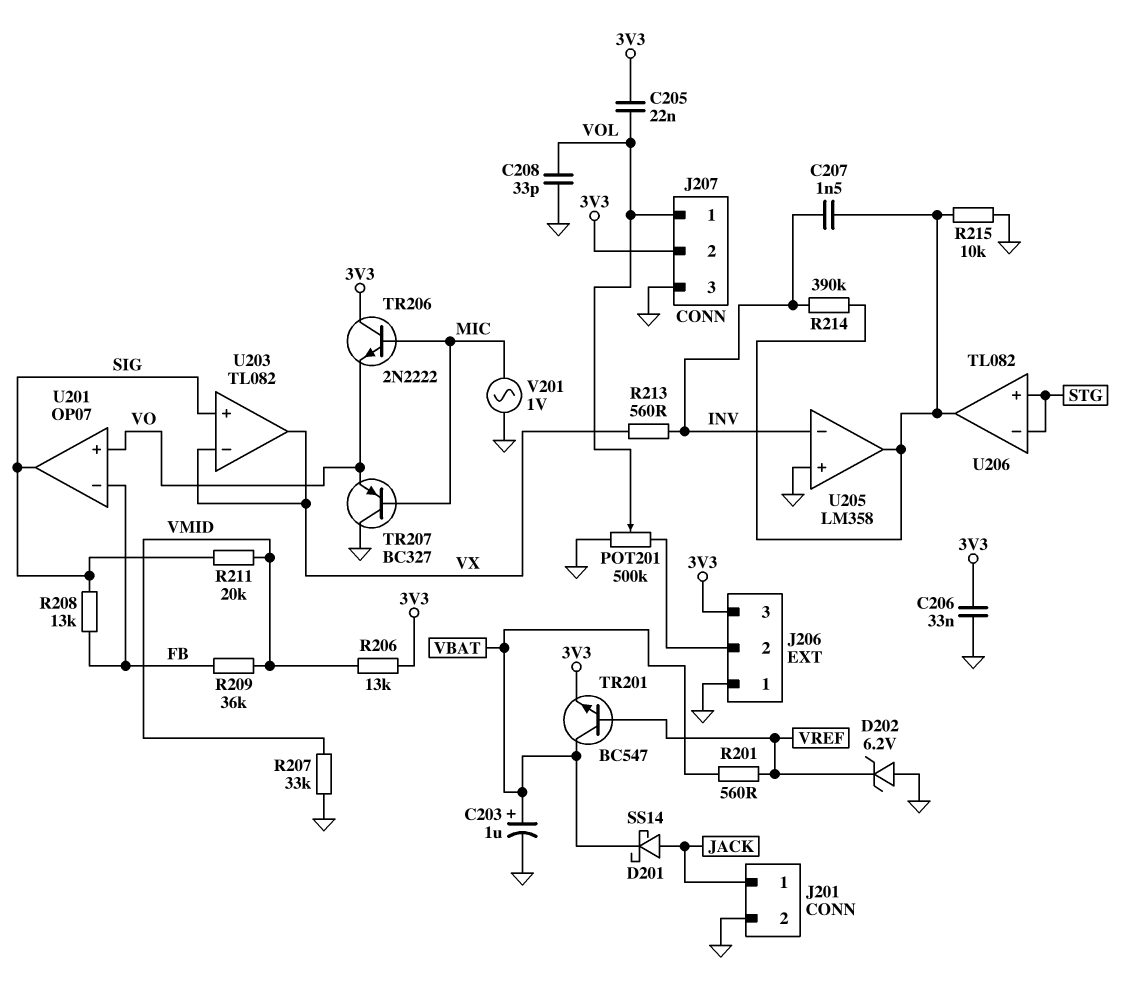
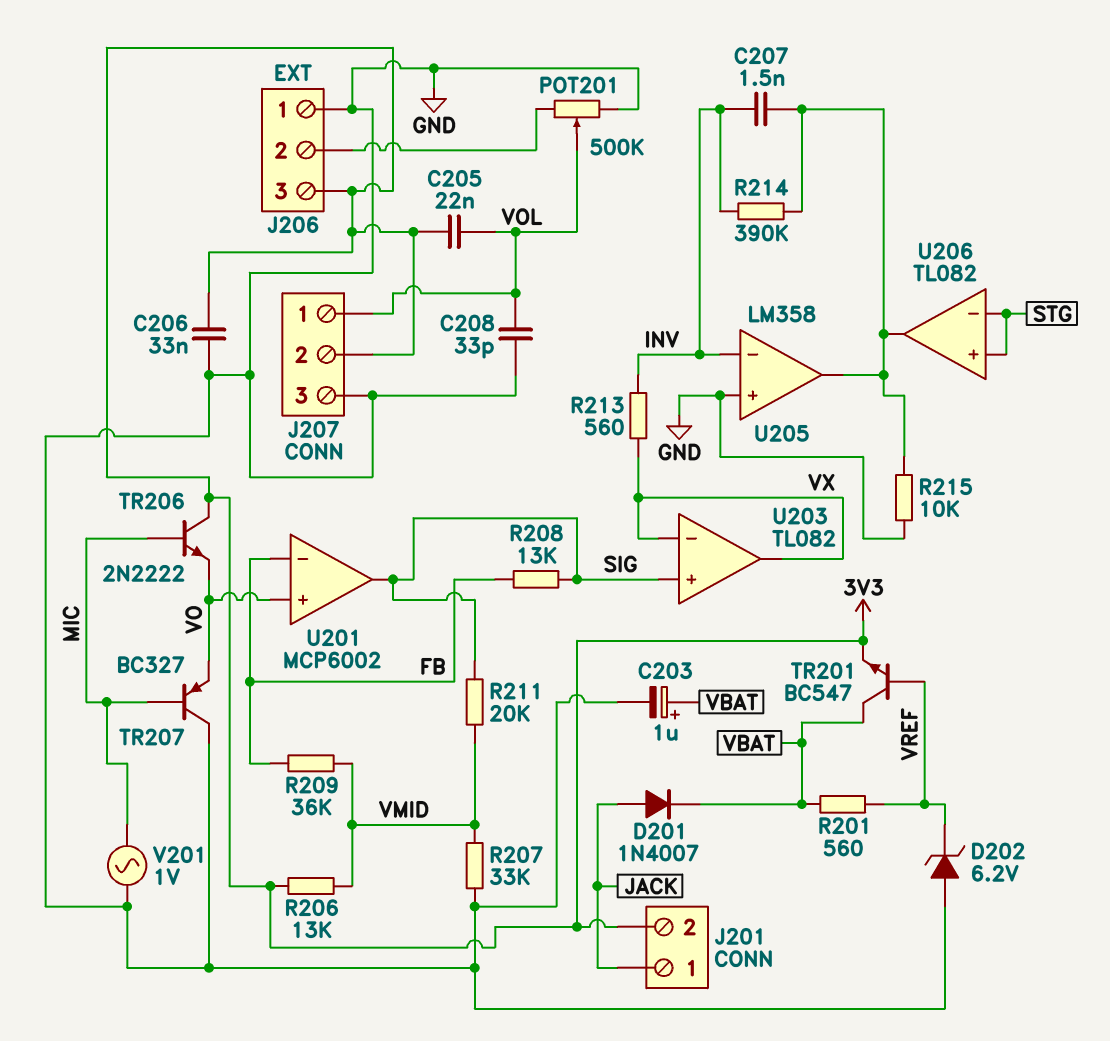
D201: schottky SS14 (A JACK, K VBAT) -> diode 1N4007 (A JACK, K VBAT)
J201 pin 2: GND -> 3V3
U201: OP07 -> MCP6002

